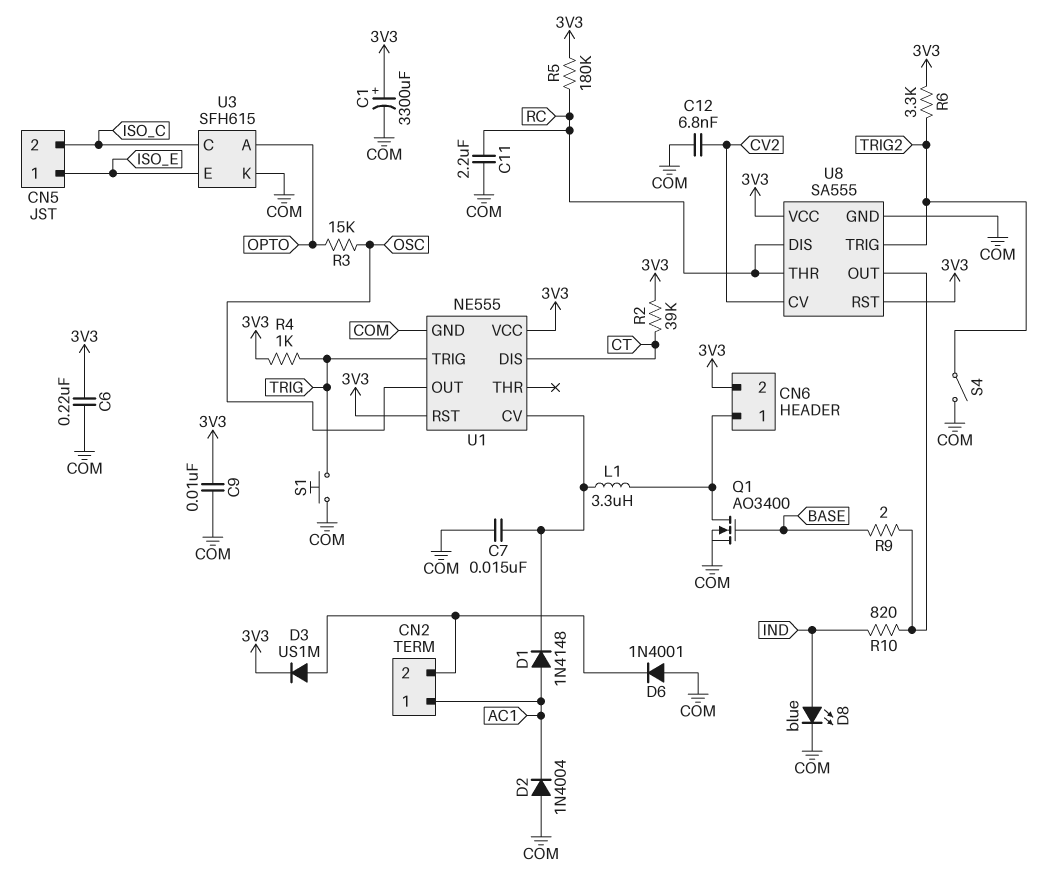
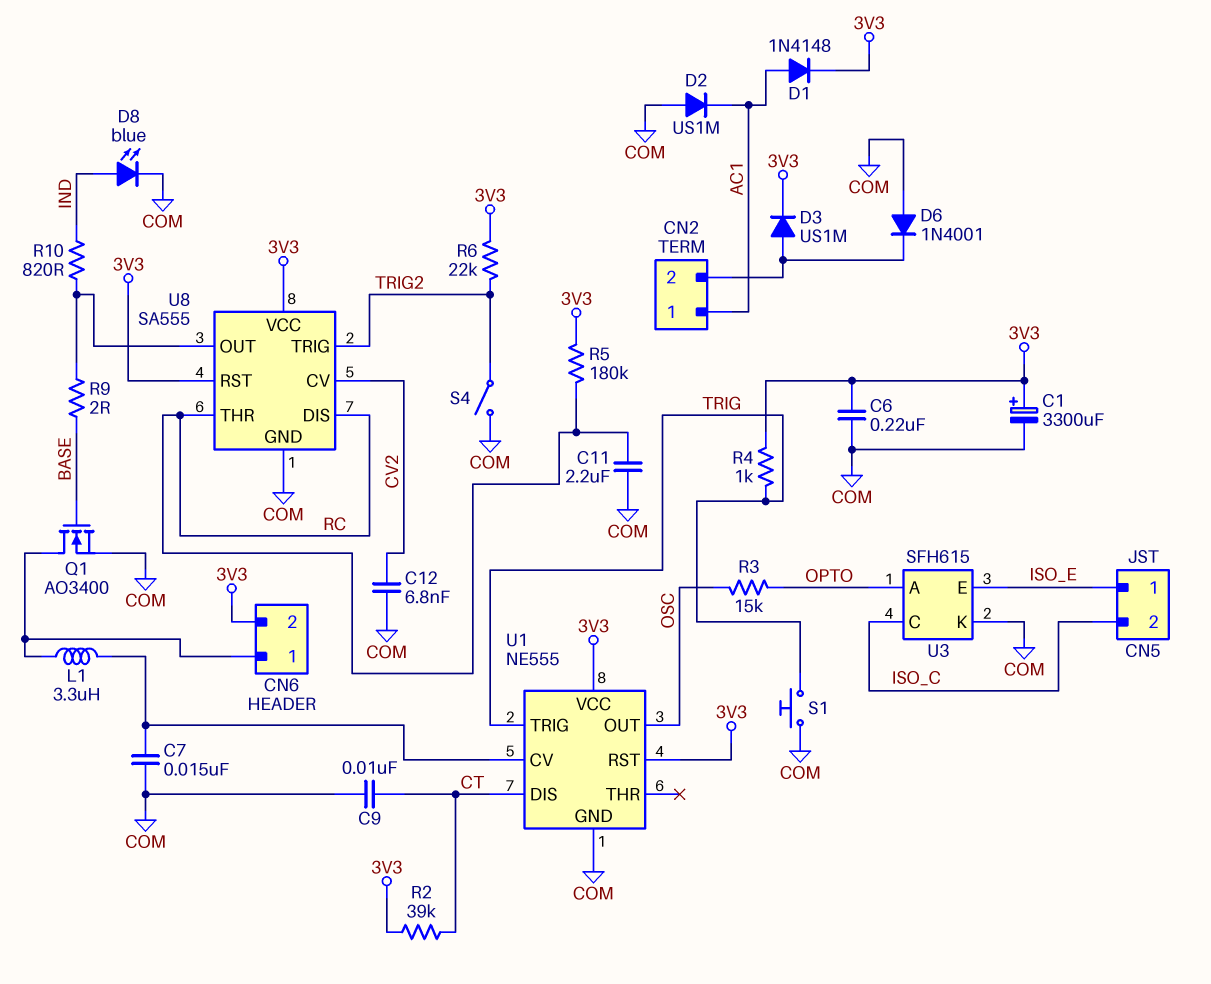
C9: 10nF (3V3, COM) -> 10nF (COM, CT)
D1: diode 1N4148 (A AC1, K U1/CV) -> diode 1N4148 (A AC1, K 3V3)
D2: diode 1N4004 (A COM, K AC1) -> diode US1M (A COM, K AC1)
R6: 3.3k (3V3, TRIG2) -> 22k (3V3, TRIG2)

